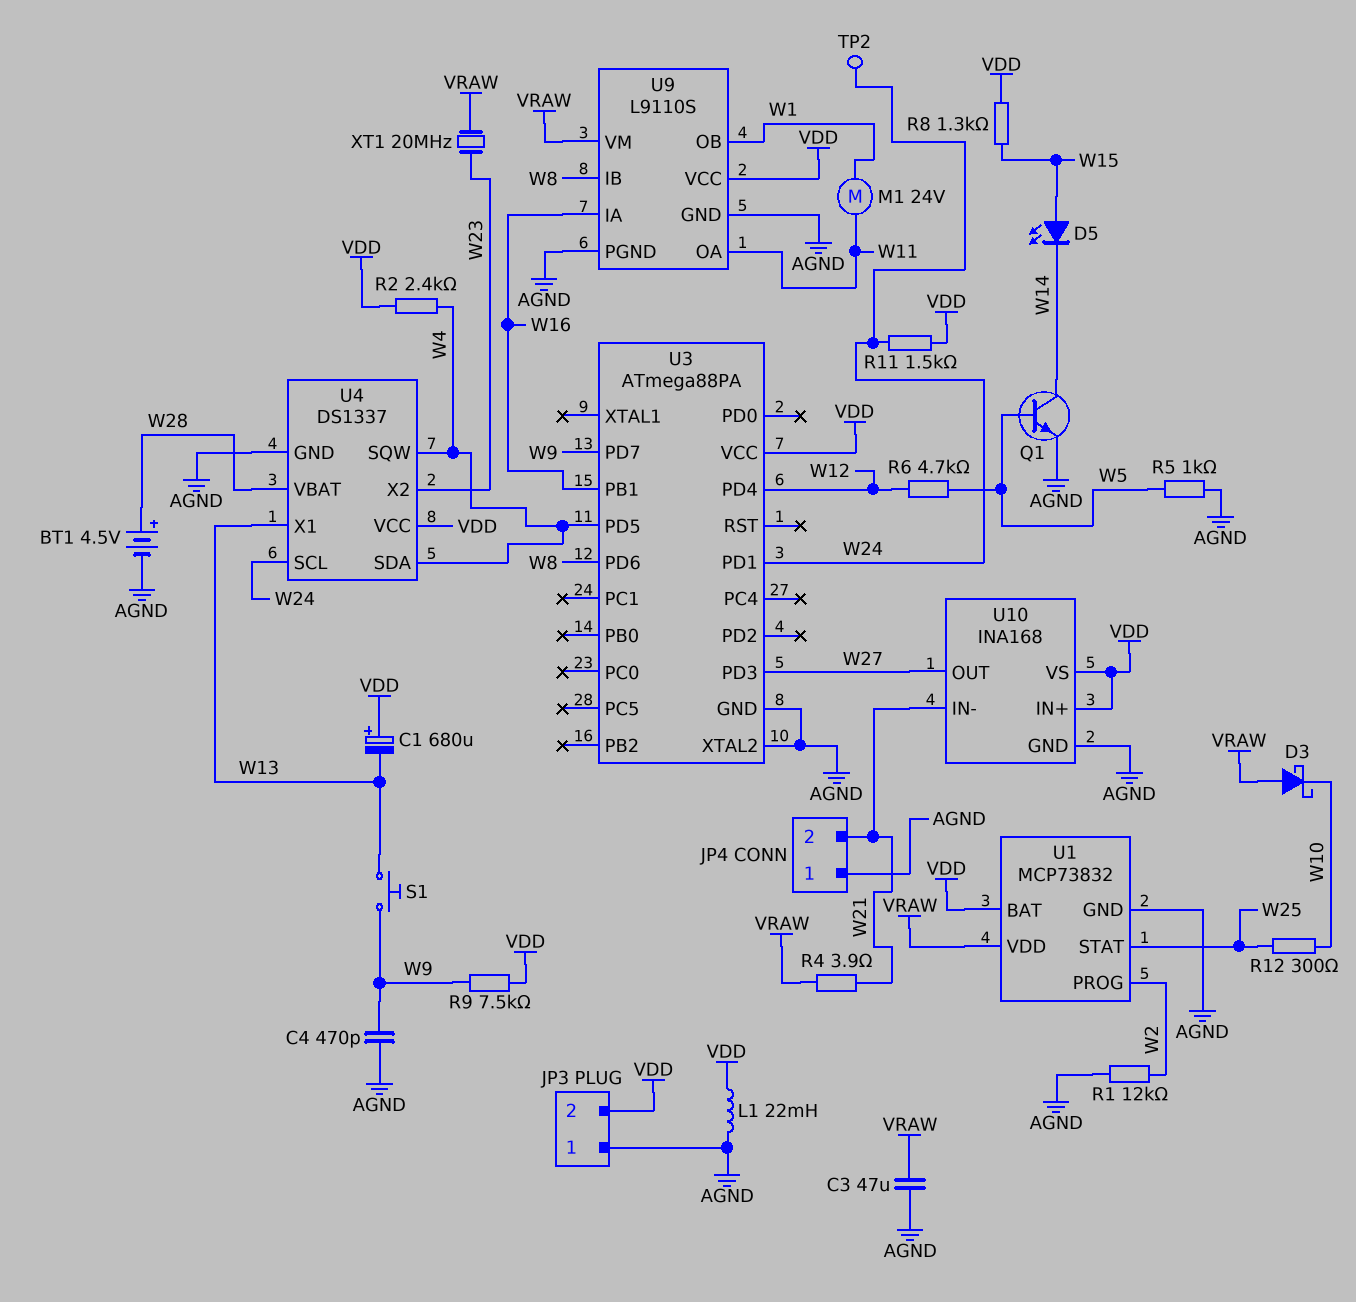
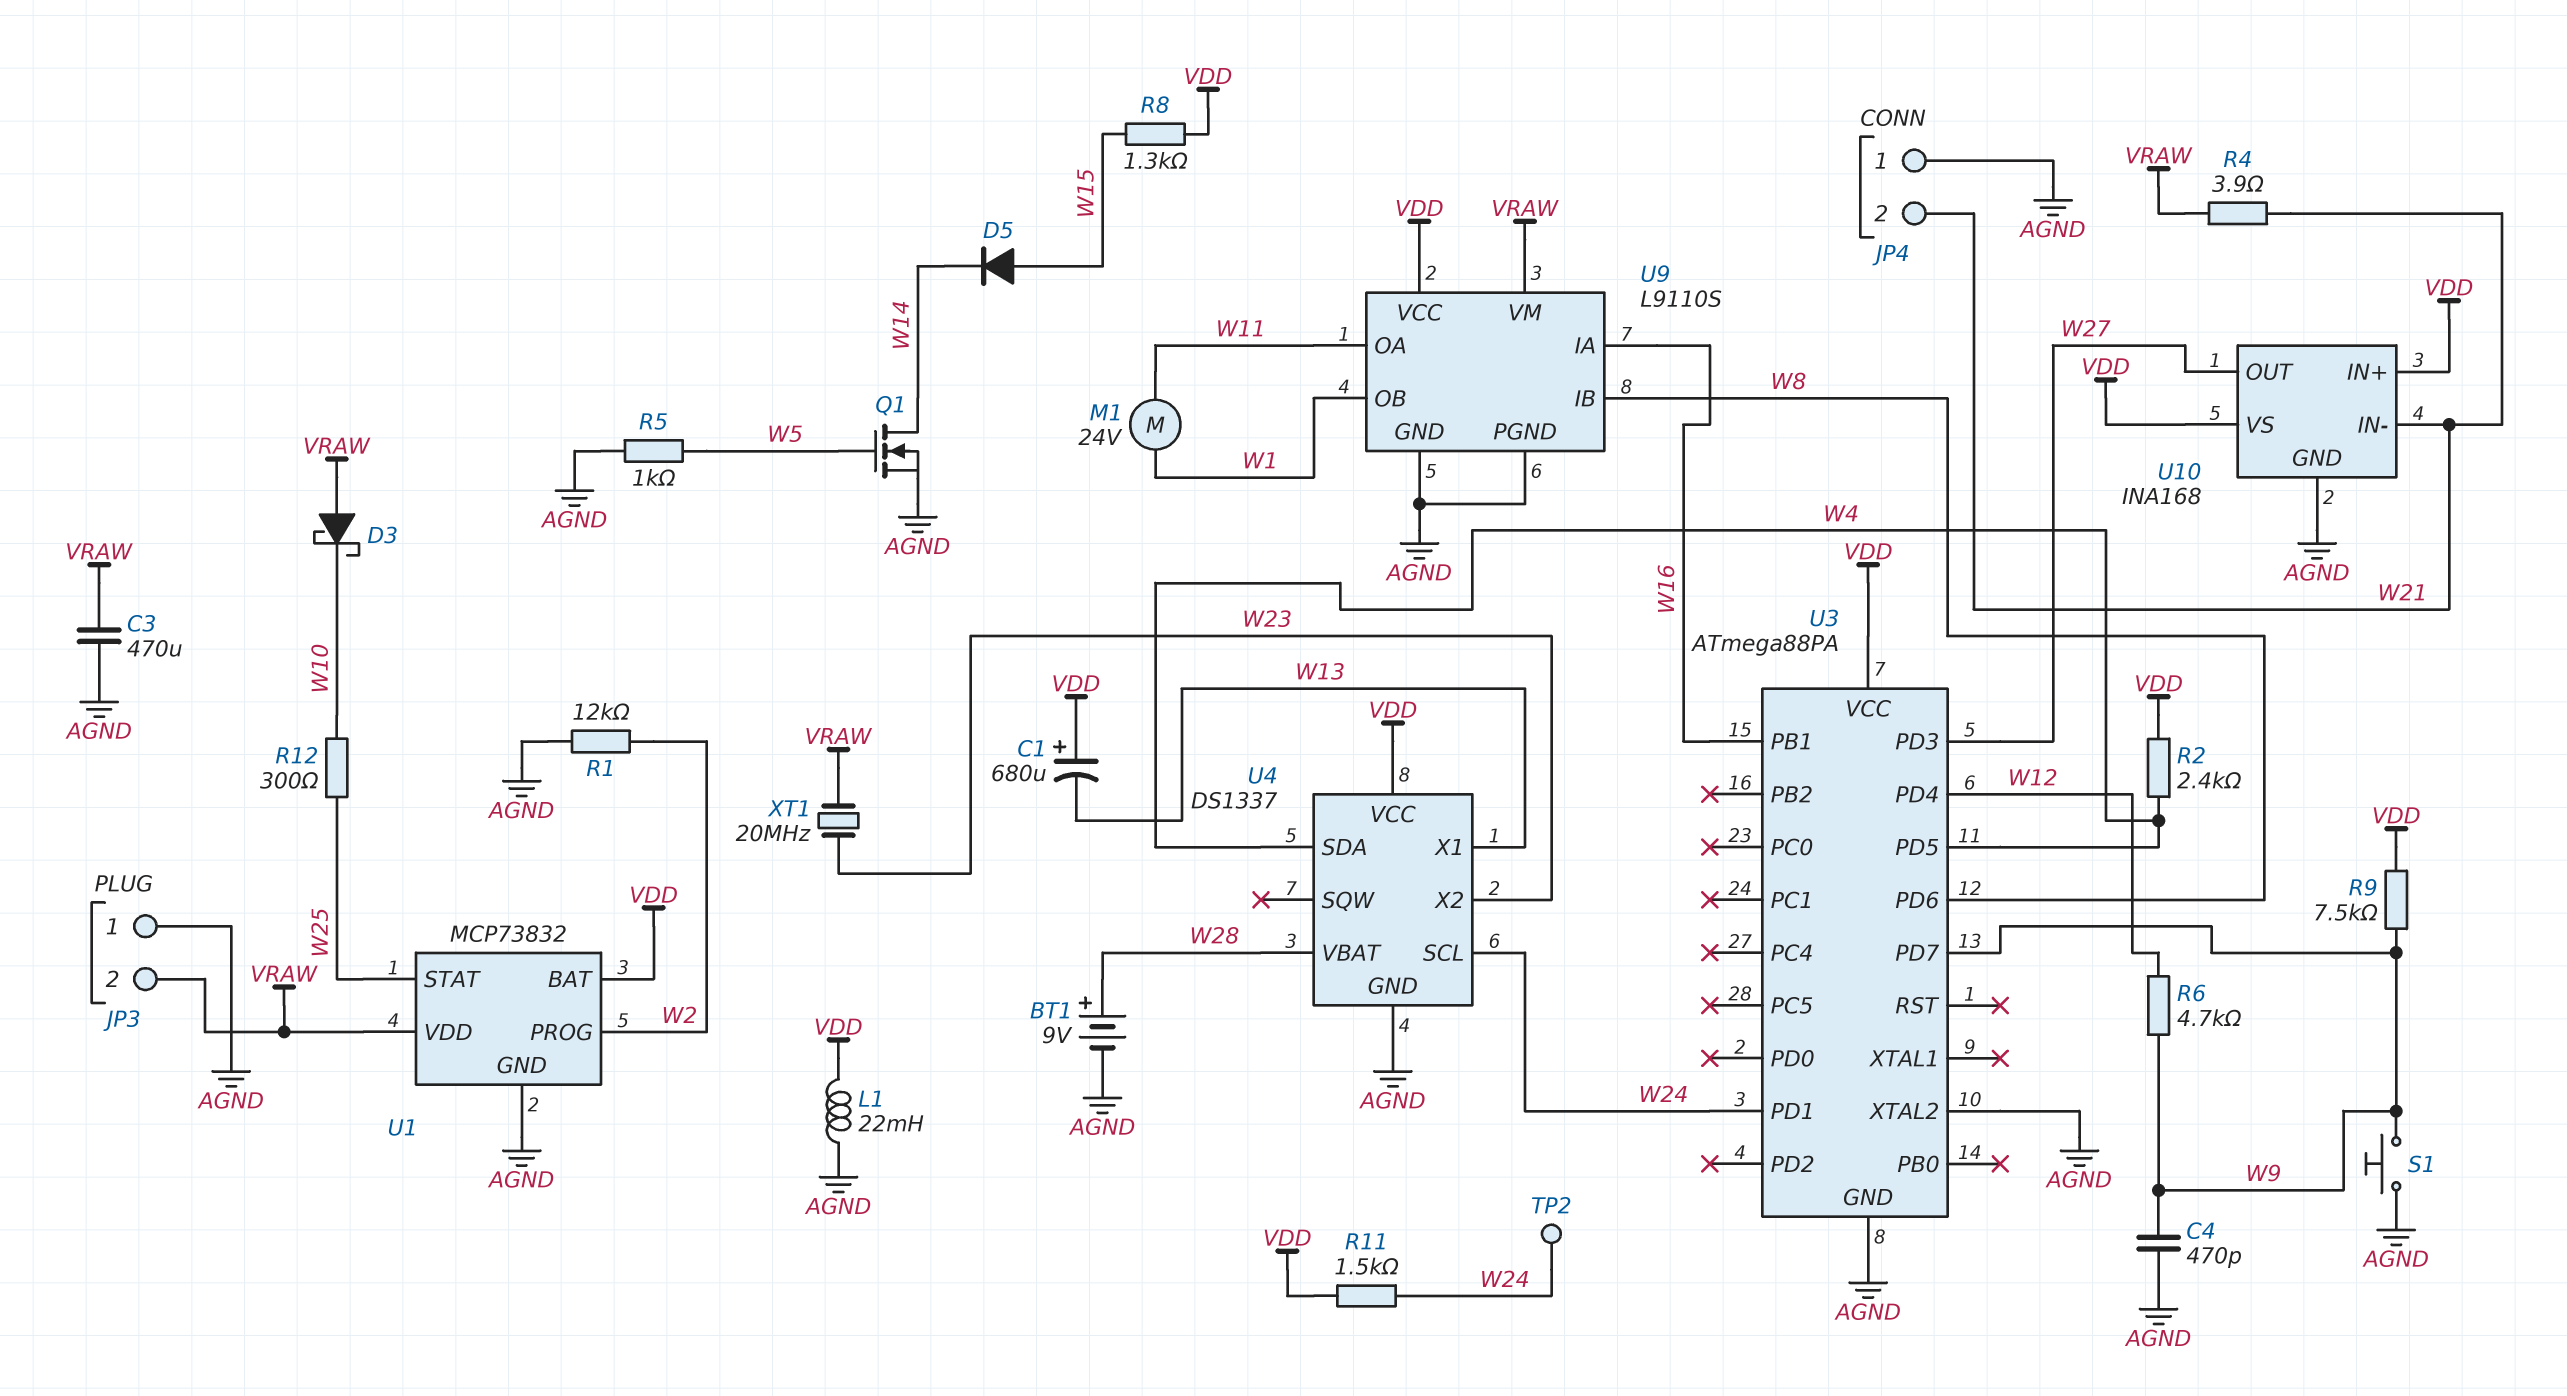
BT1: 4.5V (plus W28, minus AGND) -> 9V (plus W28, minus AGND)
C3: 47uF (AGND, VRAW) -> 470uF (AGND, VRAW)
D5: LED (A W15, K W14) -> diode (A W15, K W14)
JP3 pin 2: VDD -> VRAW
Q1: NPN (B W5, C W14, E AGND) -> NMOS (G W5, D W14, S AGND)
R6: 4.7k (W5, W12) -> 4.7k (W9, W12)
S1: button (W9, W13) -> button (AGND, W9)
U4 pin SQW: W4 -> none

